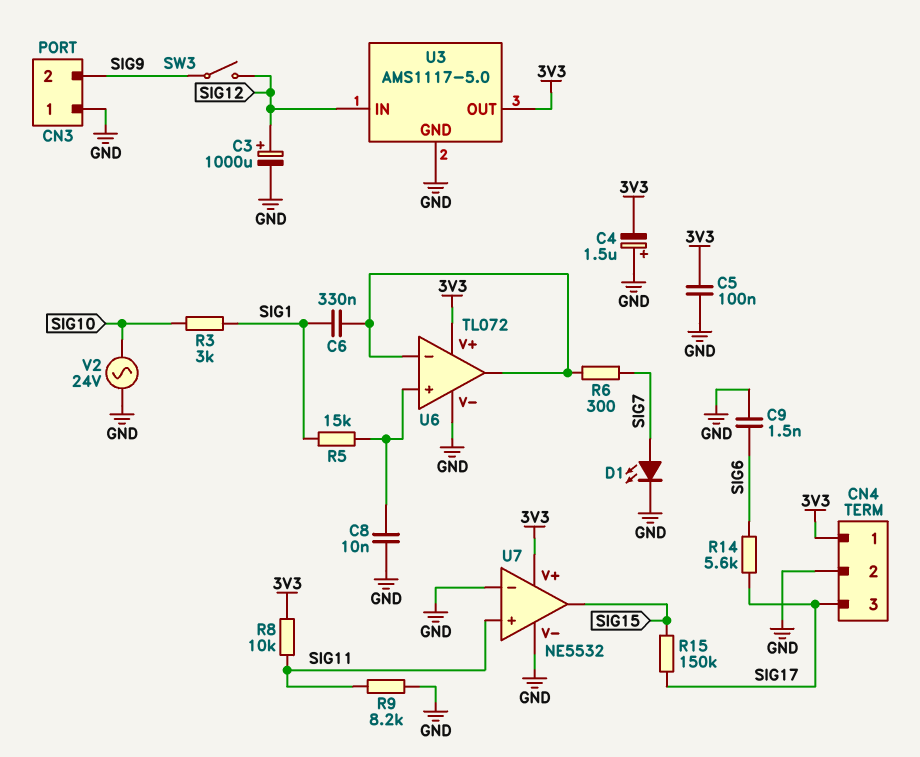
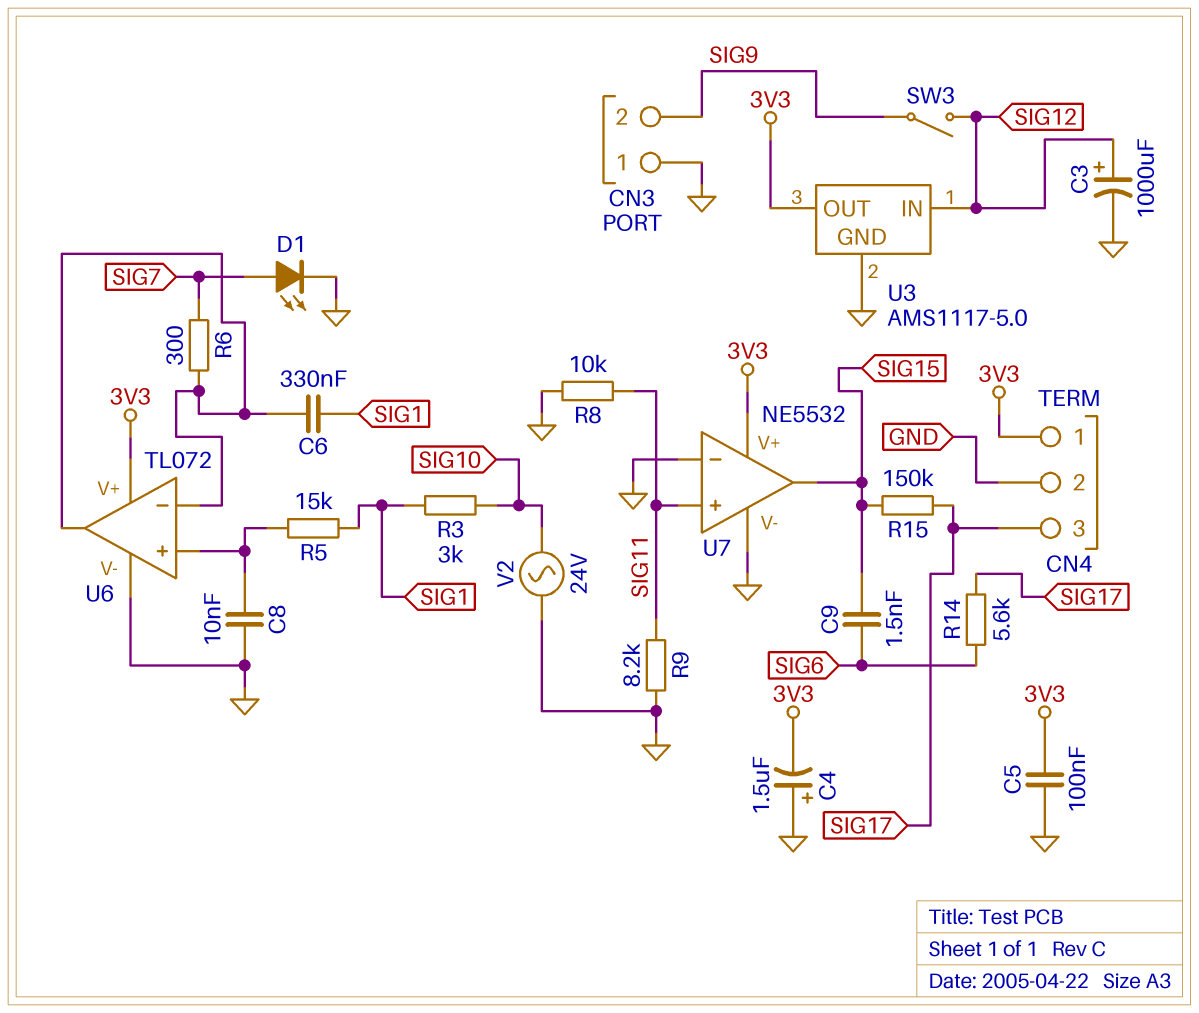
C9: 1.5nF (GND, SIG6) -> 1.5nF (SIG6, SIG15)
R8: 10k (3V3, SIG11) -> 10k (GND, SIG11)

